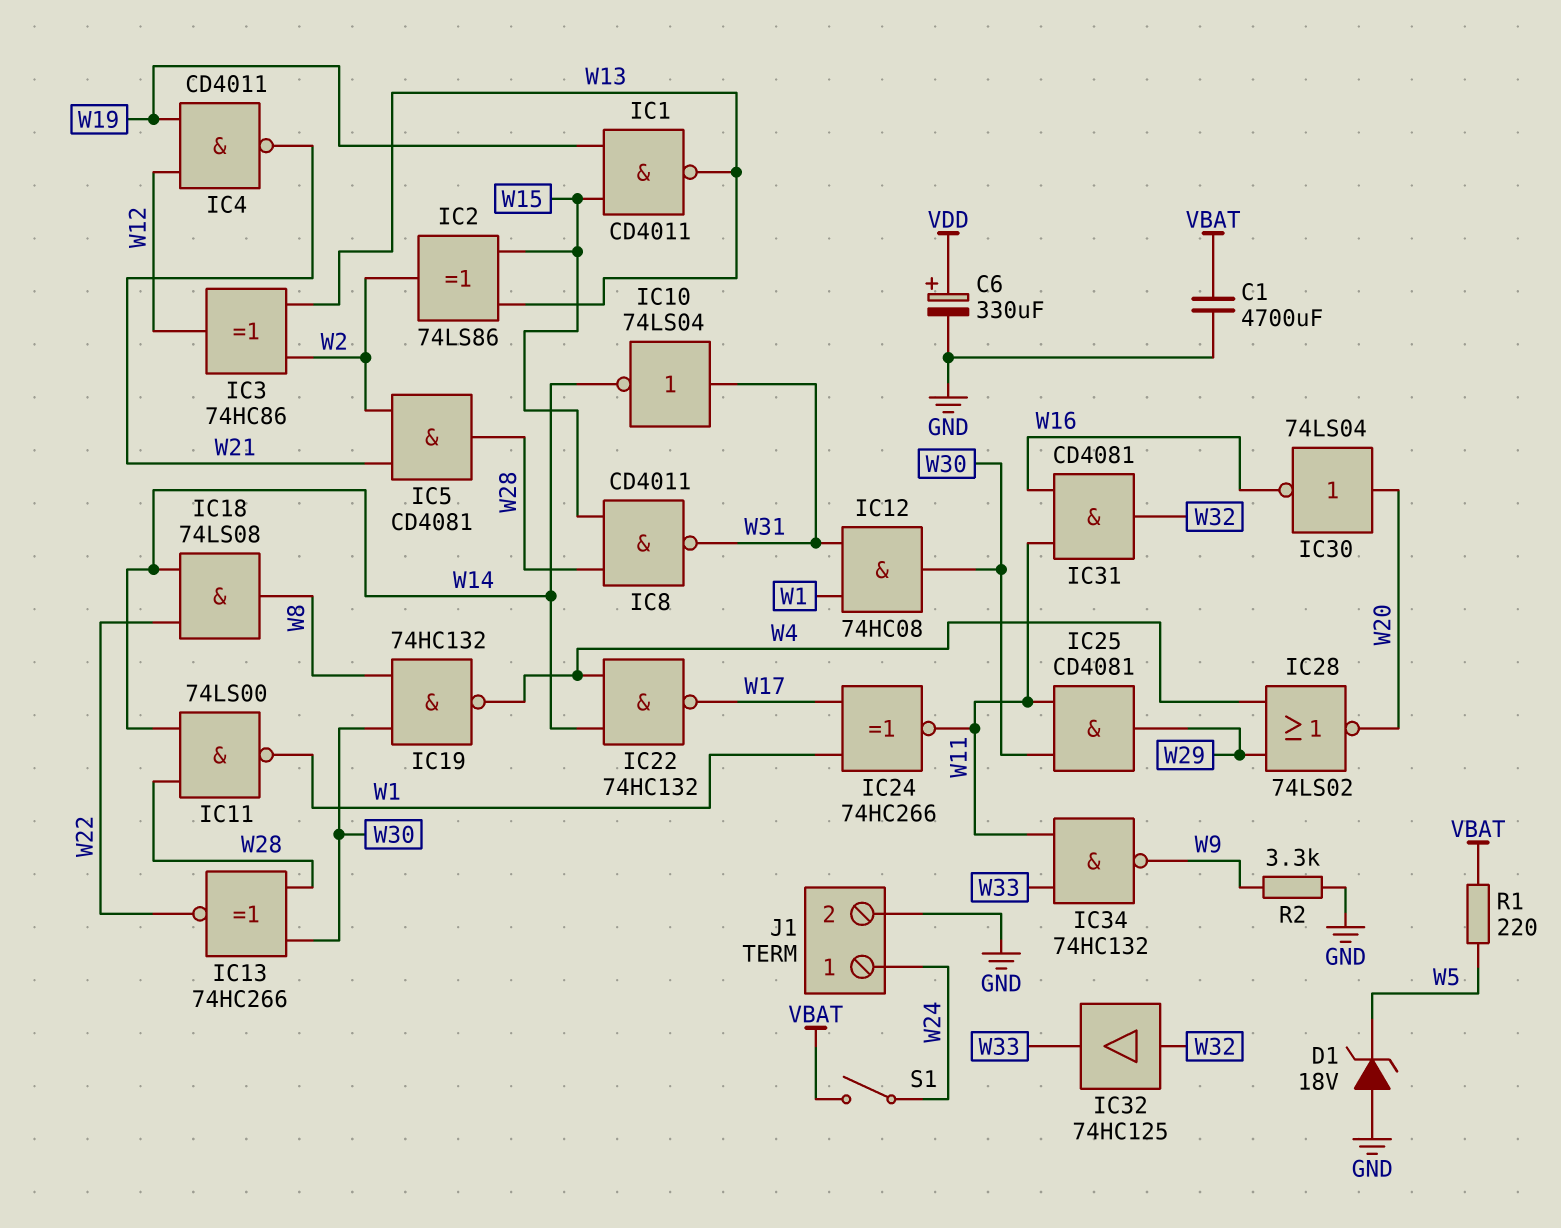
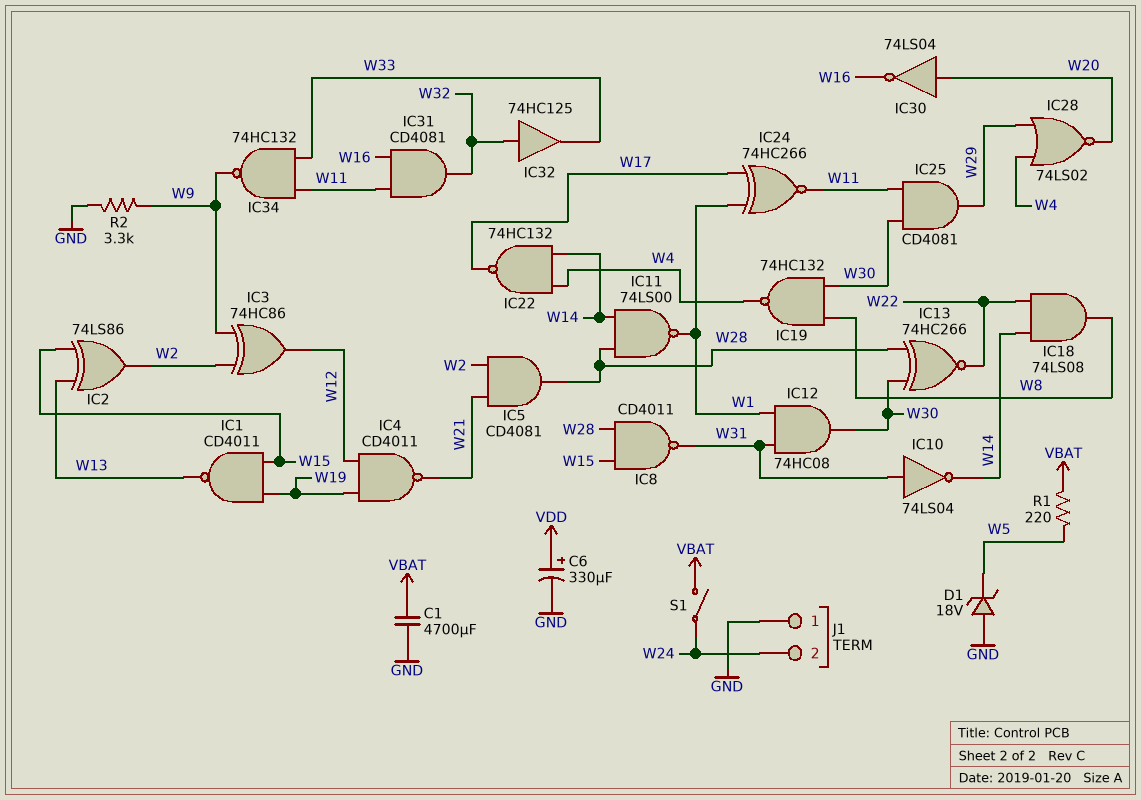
IC3: XOR 74HC86 (in W2, in W13, out W12) -> XOR 74HC86 (in W2, in W9, out W12)
J1 pin 1: W24 -> GND
J1 pin 2: GND -> W24

